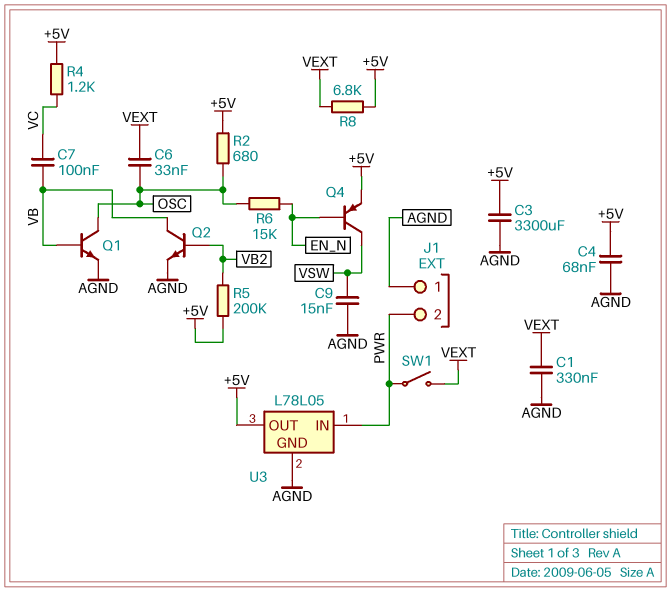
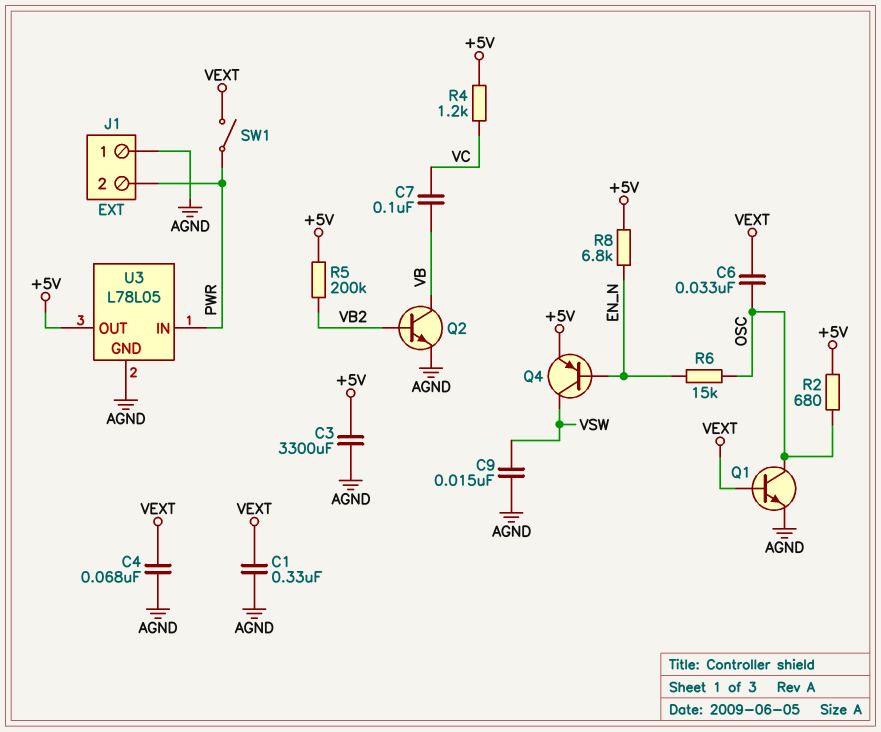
C4: 68nF (+5V, AGND) -> 68nF (AGND, VEXT)
Q1: NPN (B VB, C OSC, E AGND) -> NPN (B VEXT, C OSC, E AGND)
R8: 6.8k (+5V, VEXT) -> 6.8k (+5V, EN_N)

